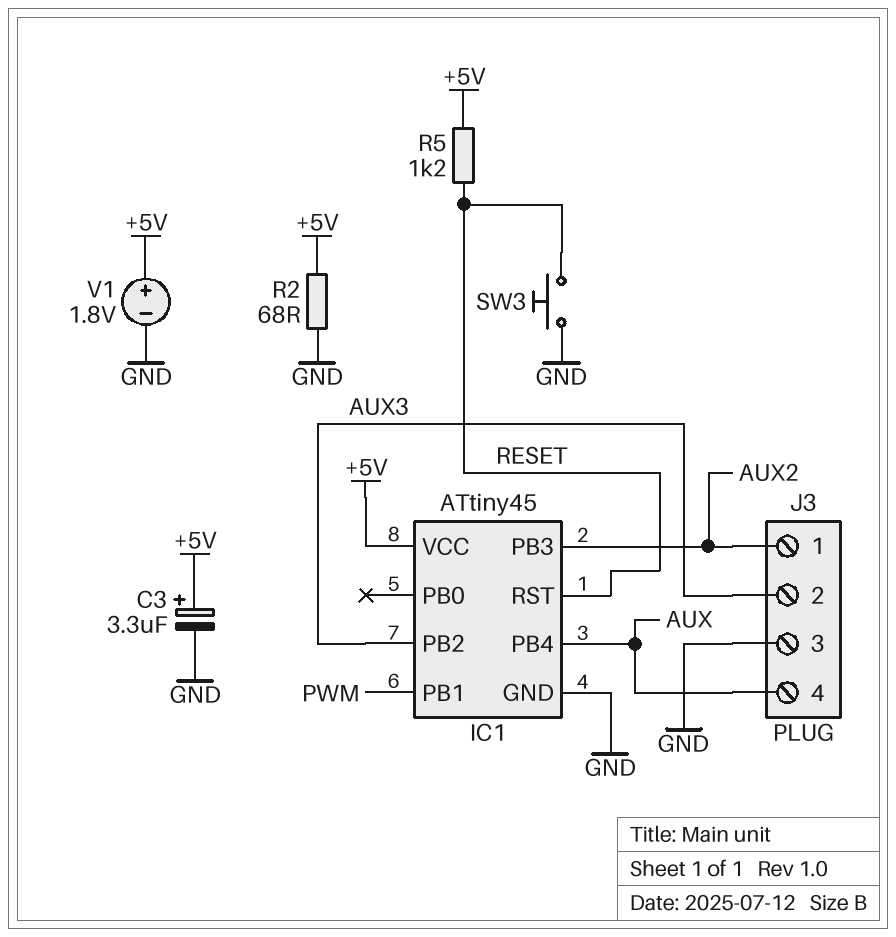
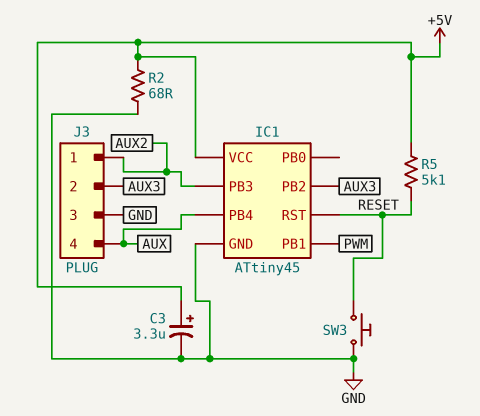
R5: 1.2k (+5V, RESET) -> 5.1k (+5V, RESET)
V1: 1.8V (plus +5V, minus GND) -> none

